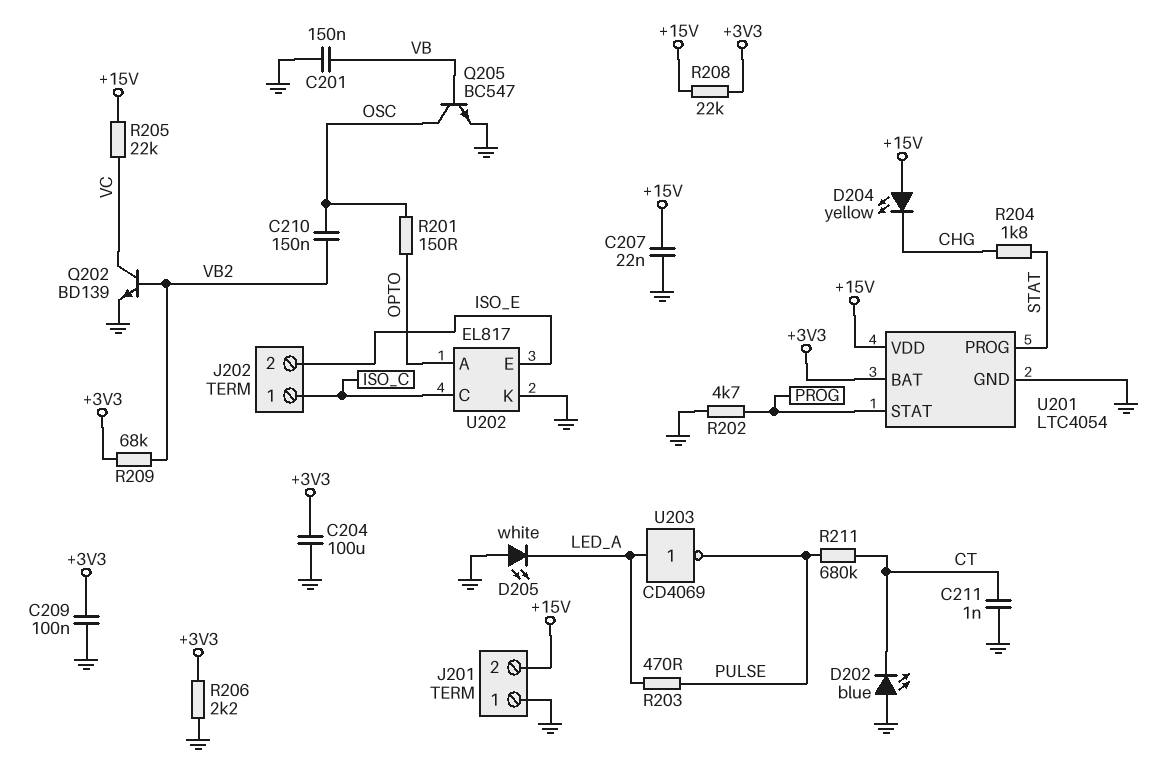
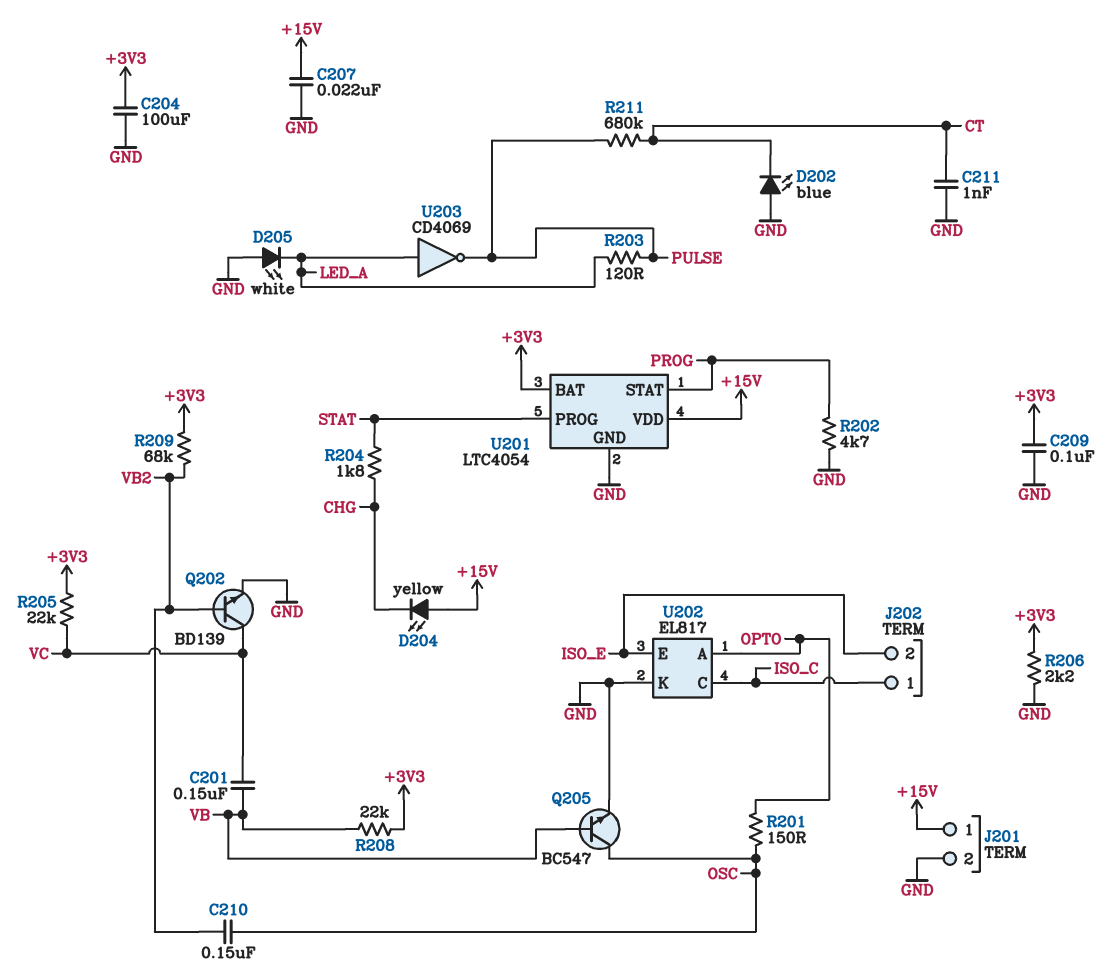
C201: 150nF (GND, VB) -> 150nF (VB, VC)
J201 pin 1: GND -> +15V
J201 pin 2: +15V -> GND
R203: 470 (LED_A, PULSE) -> 120 (LED_A, PULSE)
R205: 22k (+15V, VC) -> 22k (+3V3, VC)
R208: 22k (+3V3, +15V) -> 22k (+3V3, VB)

